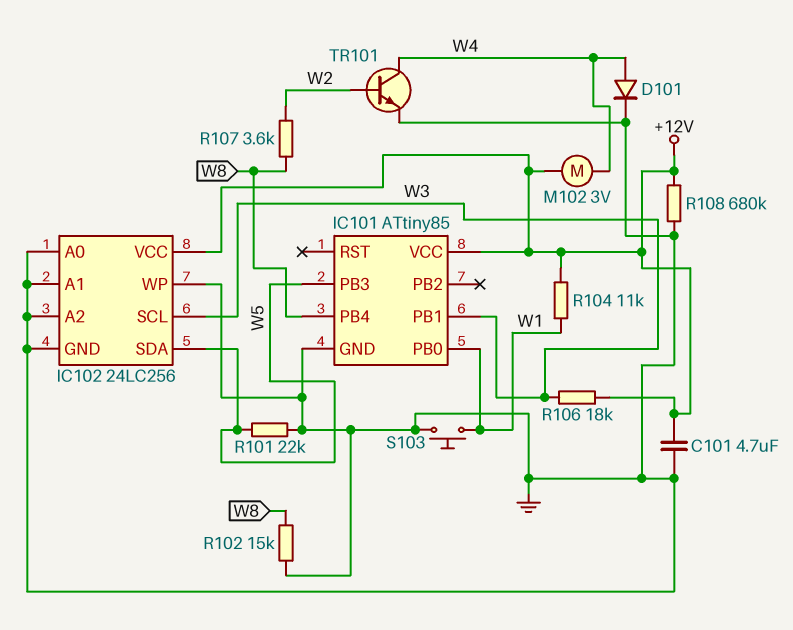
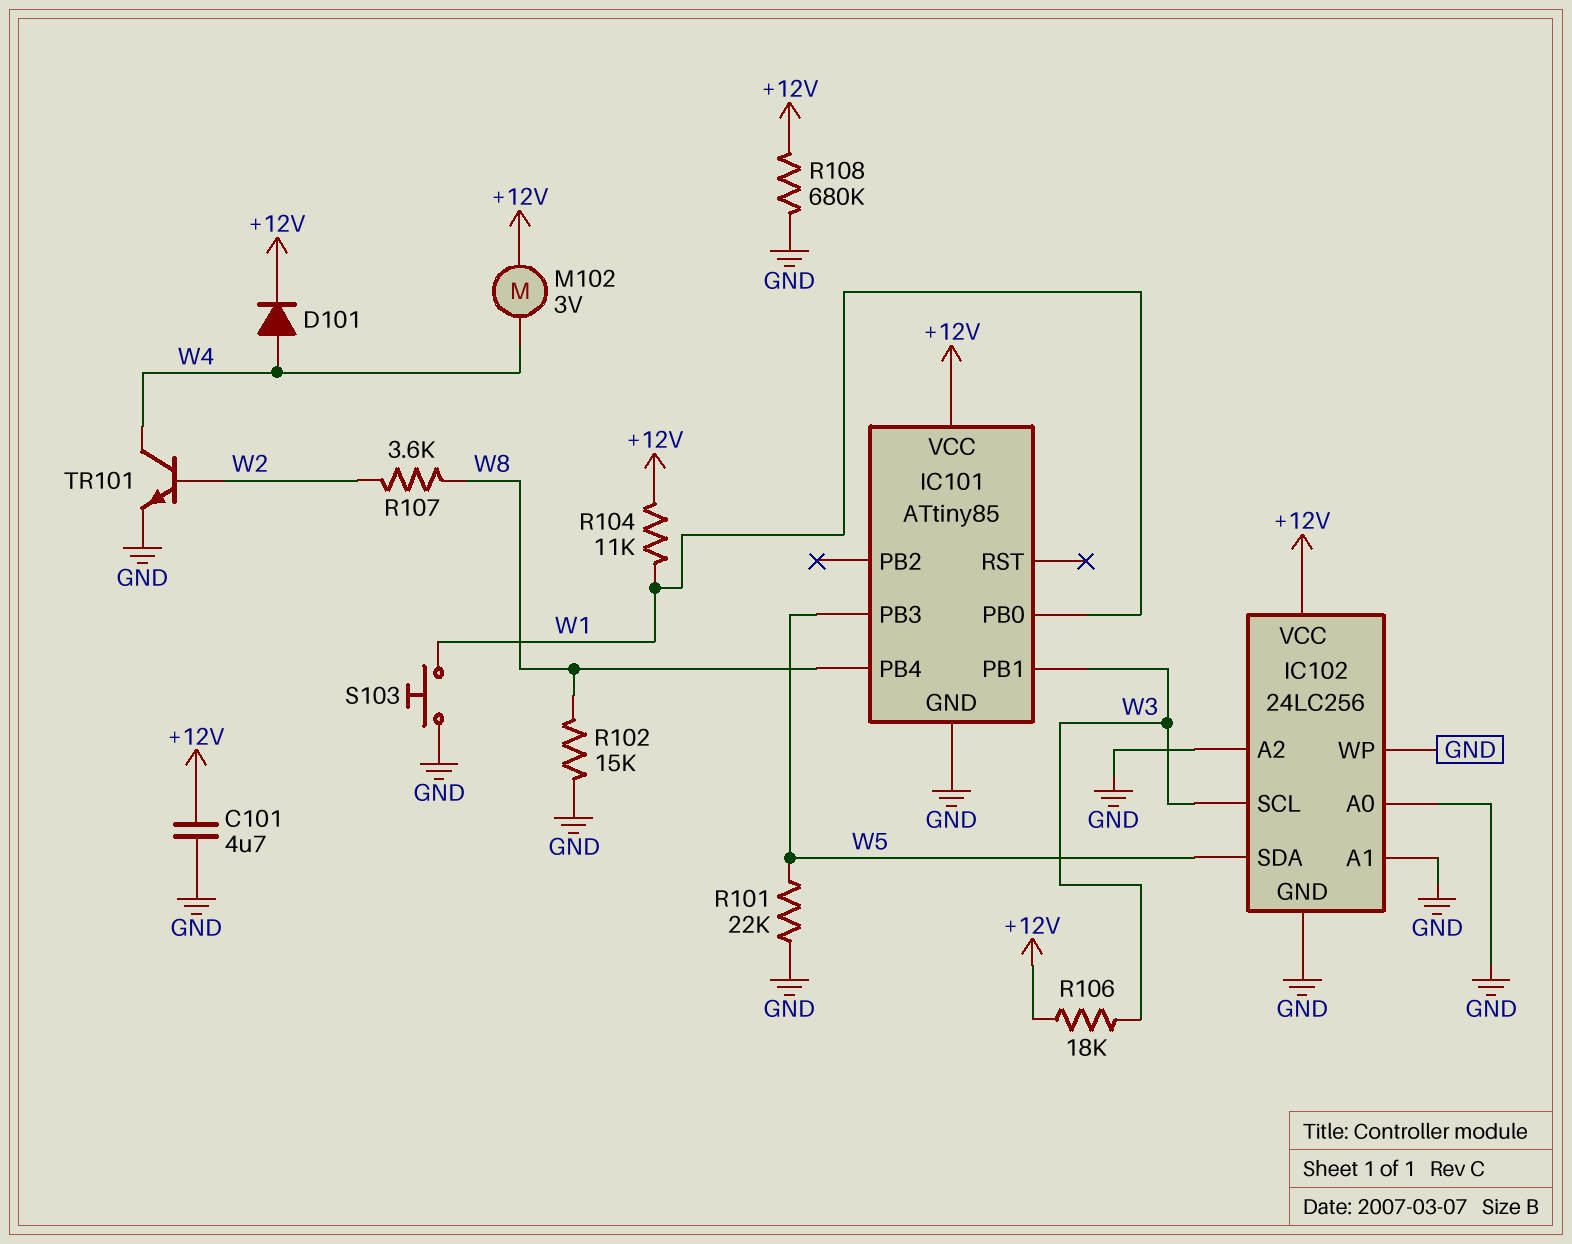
D101: diode (A W4, K GND) -> diode (A W4, K +12V)

